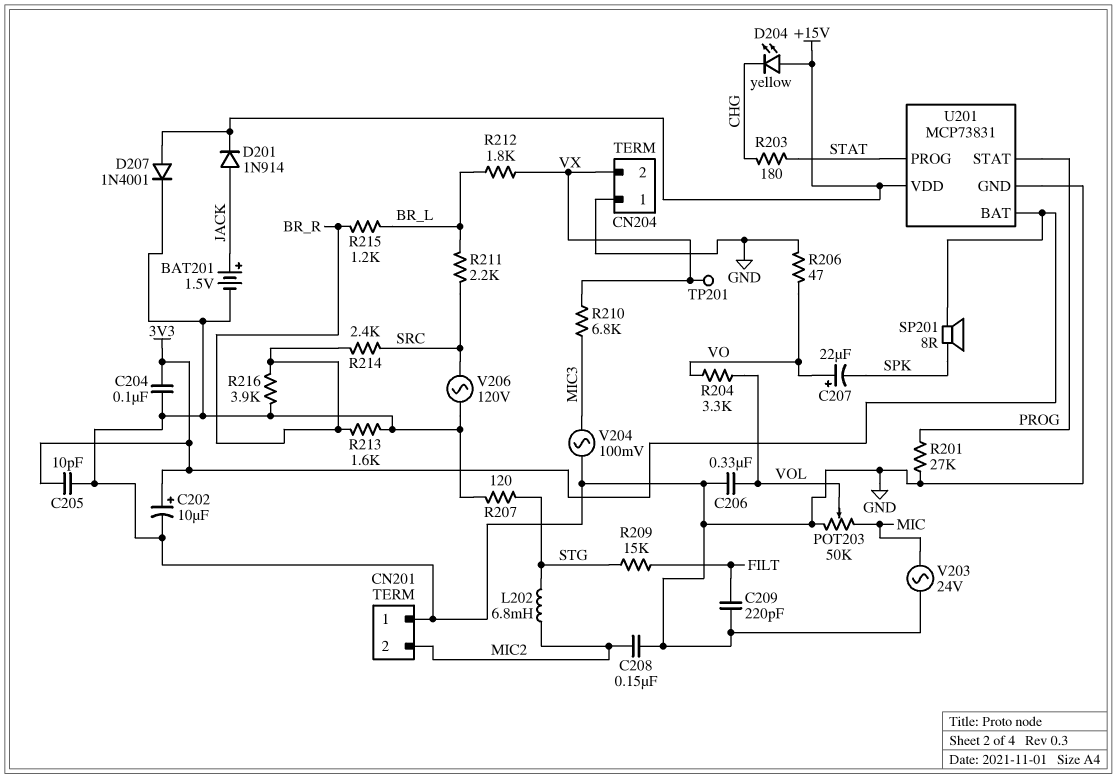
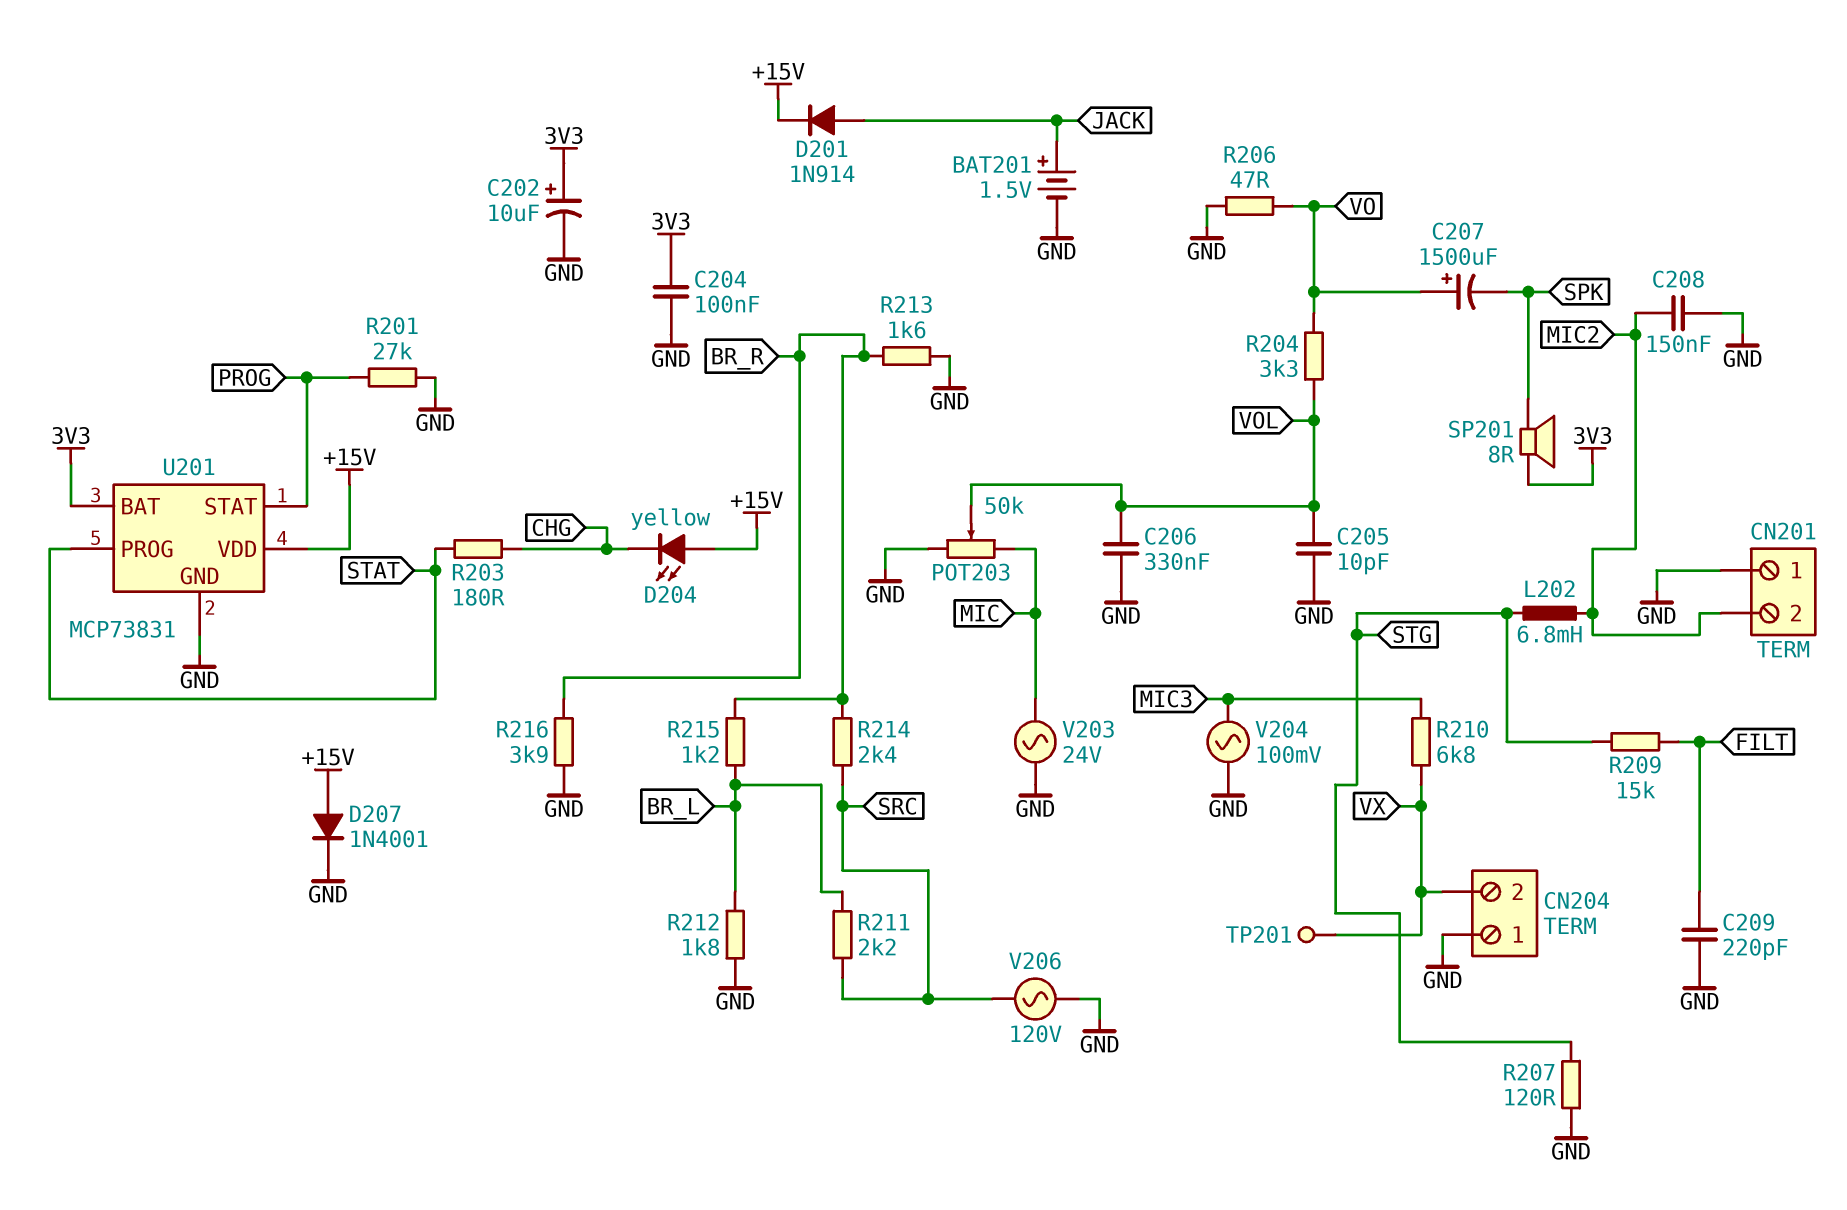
C205: 10pF (3V3, GND) -> 10pF (GND, VOL)
C207: 22uF (plus VO, minus SPK) -> 1500uF (plus VO, minus SPK)
R212: 1.8k (BR_L, VX) -> 1.8k (BR_L, GND)

